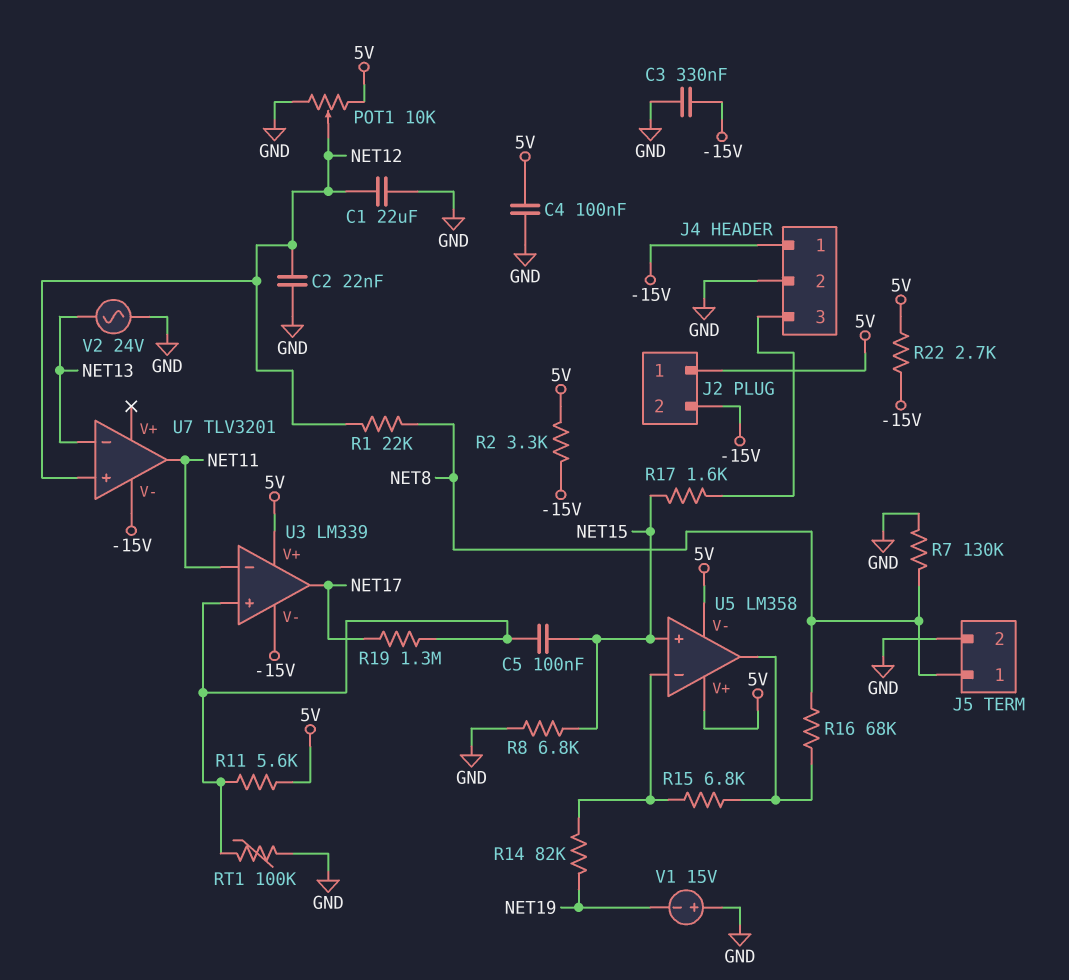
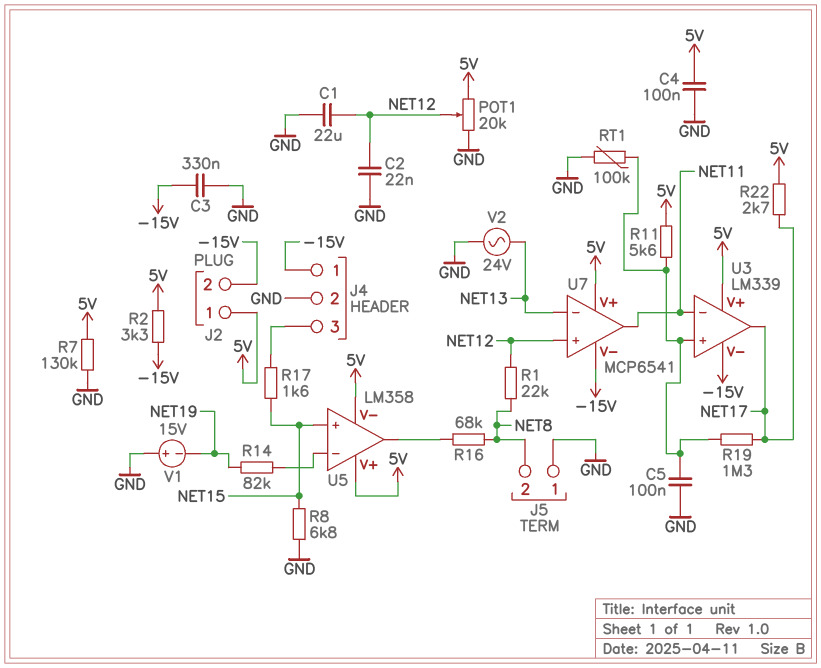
C5: 100nF (NET15, U3/in+) -> 100nF (GND, U3/in+)
J5 pin 1: NET8 -> GND
J5 pin 2: GND -> NET8
POT1: 10k (5V, GND, wiper NET12) -> 20k (5V, GND, wiper NET12)
R7: 130k (GND, NET8) -> 130k (5V, GND)
R15: 6.8k (U5/in-, U5/out) -> none
R22: 2.7k (-15V, 5V) -> 2.7k (5V, NET17)
U7: TLV3201 -> MCP6541
U7 pin V+: none -> 5V

